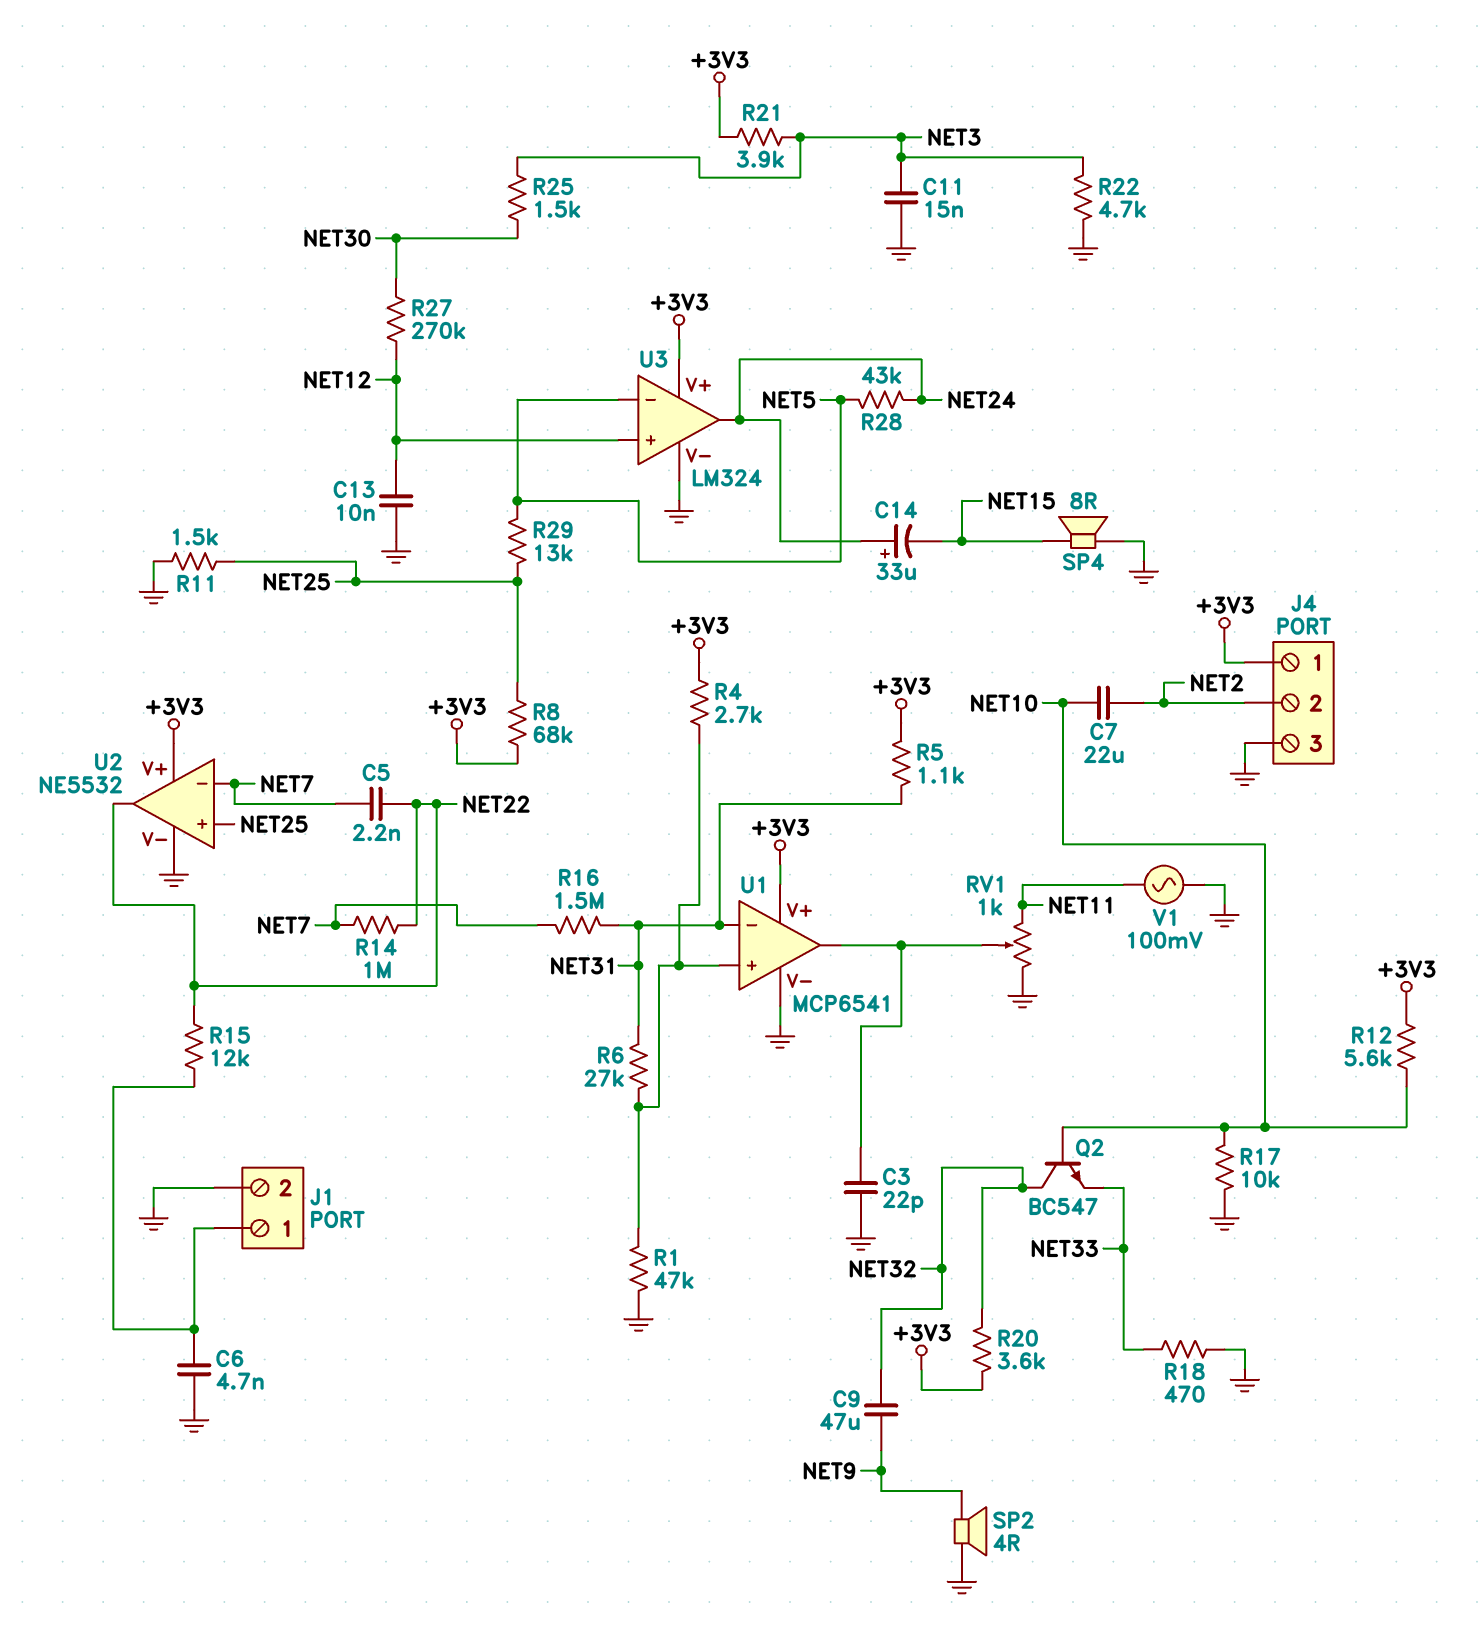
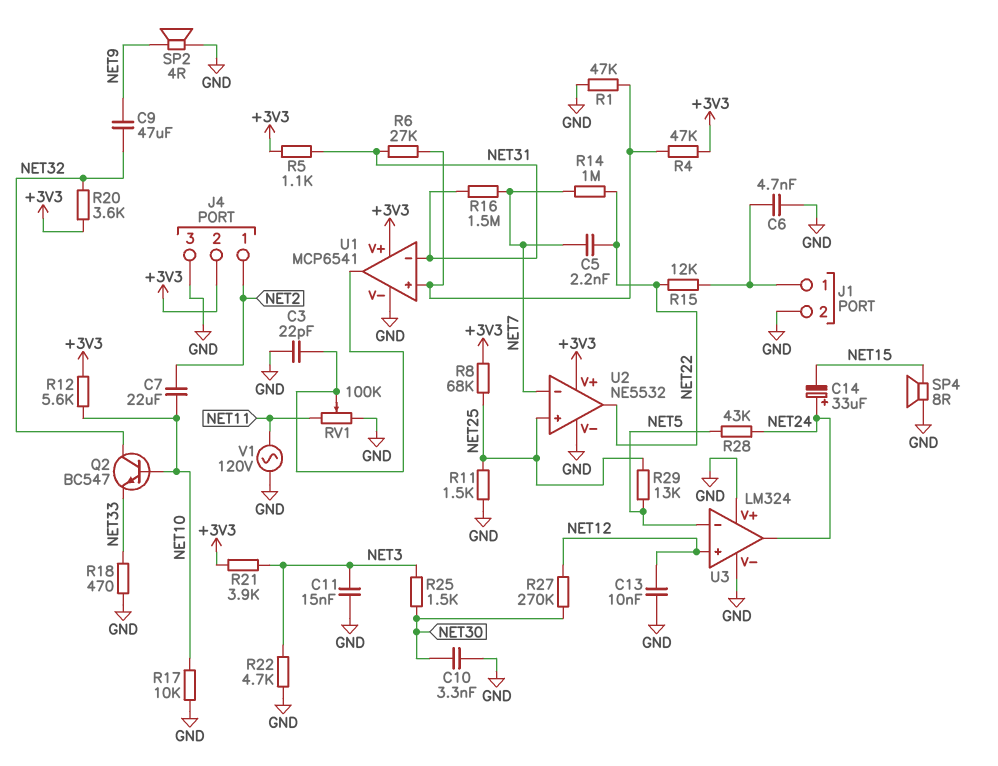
C10: none -> 3.3nF (GND, NET30)
J4 pin 1: +3V3 -> NET2
J4 pin 2: NET2 -> +3V3
R4: 2.7k (+3V3, U1/in+) -> 47k (+3V3, U1/in+)
RV1: 1k (GND, NET11, wiper U1/out) -> 100k (GND, NET11, wiper U1/out)
U3 pin V+: +3V3 -> GND
V1: AC 100mV (GND, NET11) -> AC 120V (GND, NET11)

